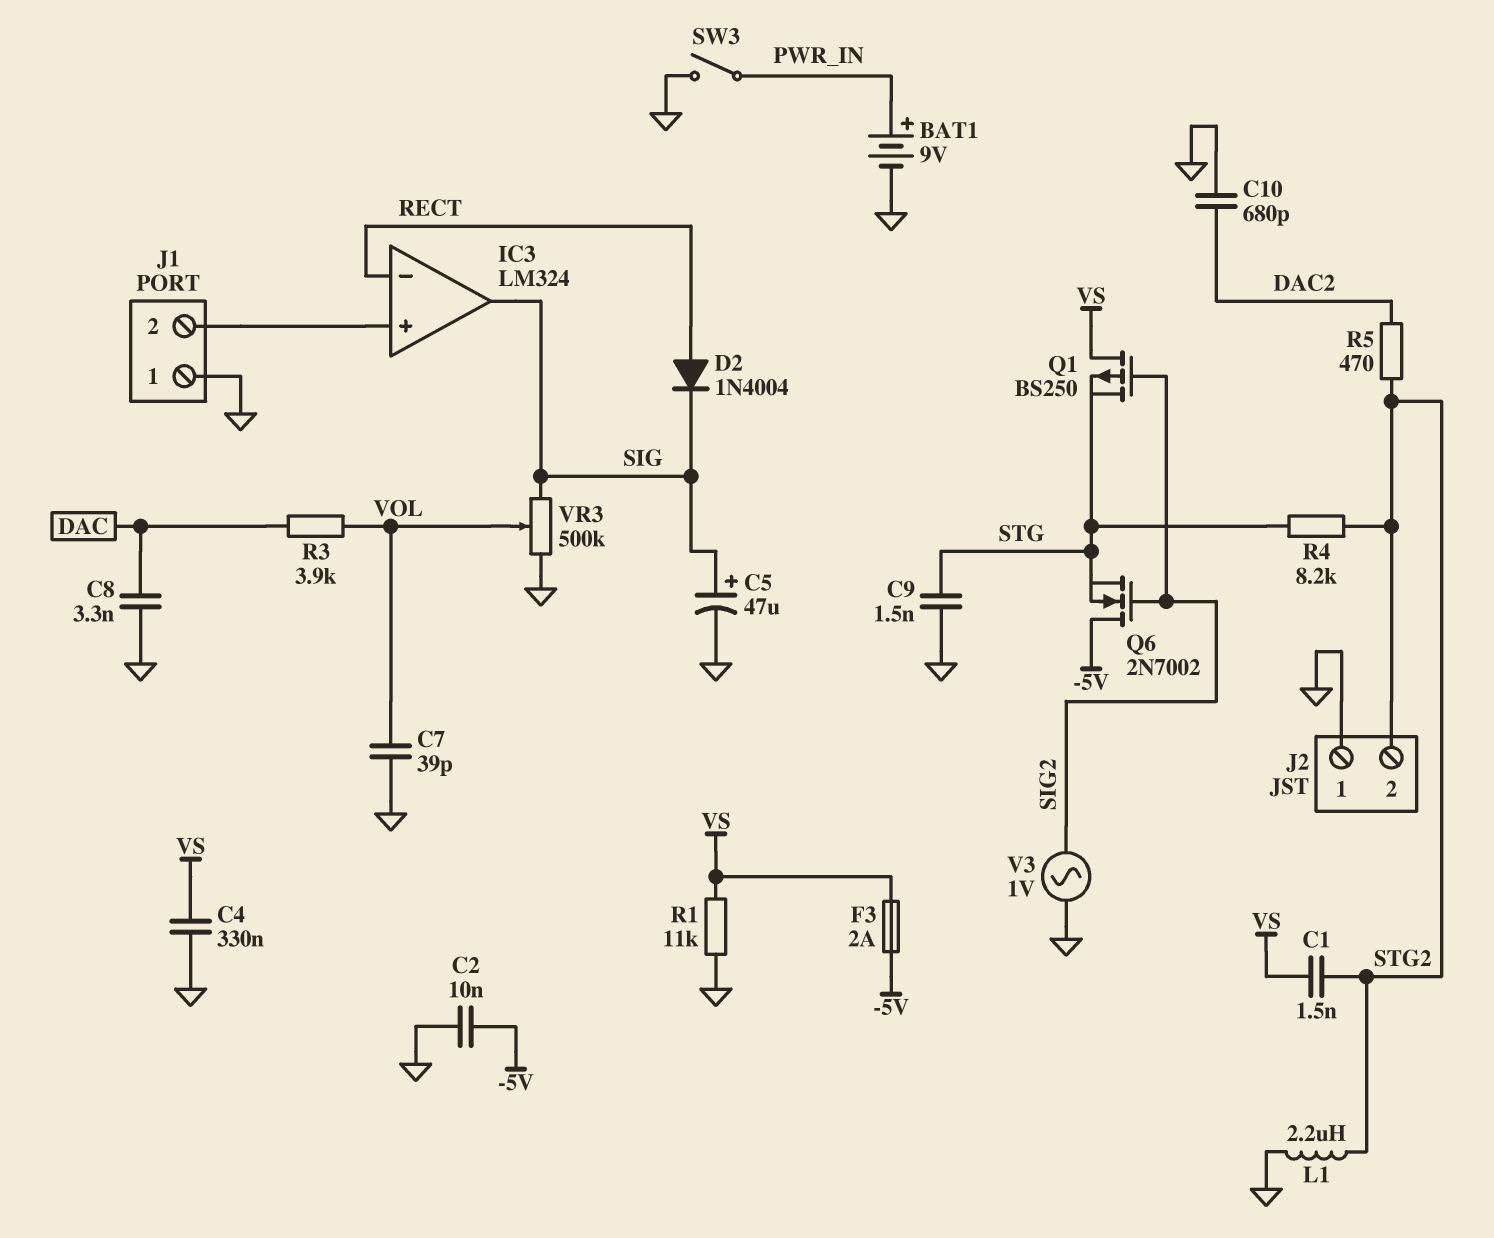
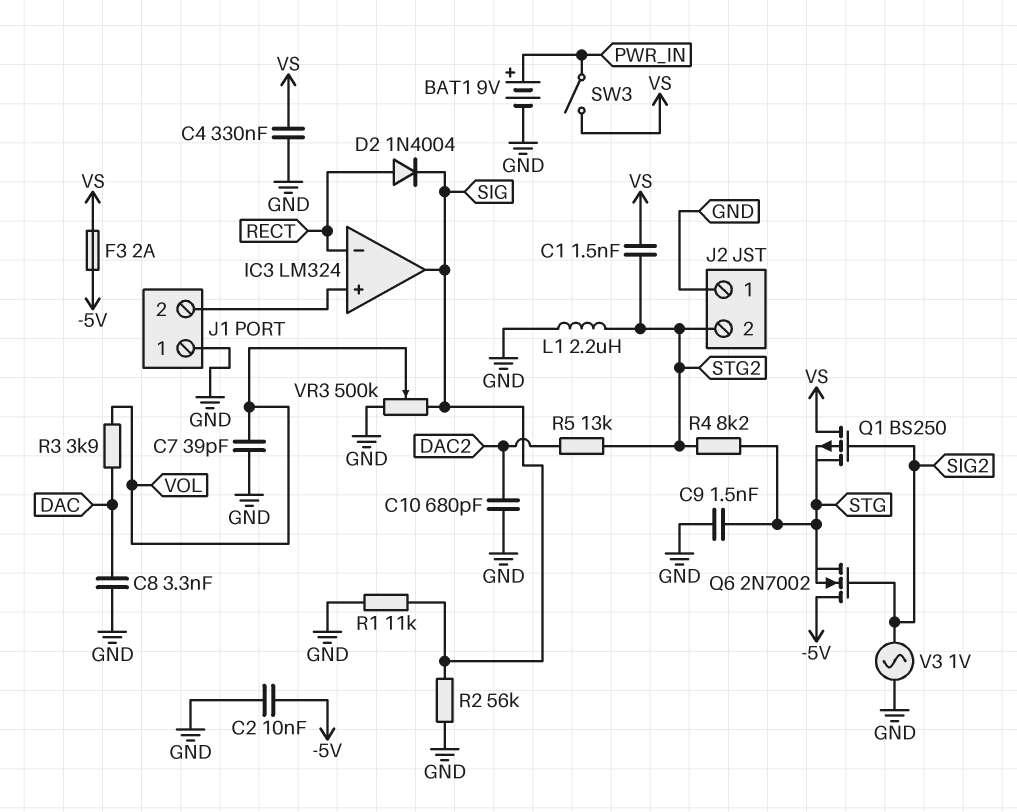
C5: 47uF (plus SIG, minus GND) -> none
R1: 11k (GND, VS) -> 11k (GND, SIG)
R2: none -> 56k (GND, SIG)
R5: 470 (DAC2, STG2) -> 13k (DAC2, STG2)
SW3: switch (GND, PWR_IN) -> switch (PWR_IN, VS)

